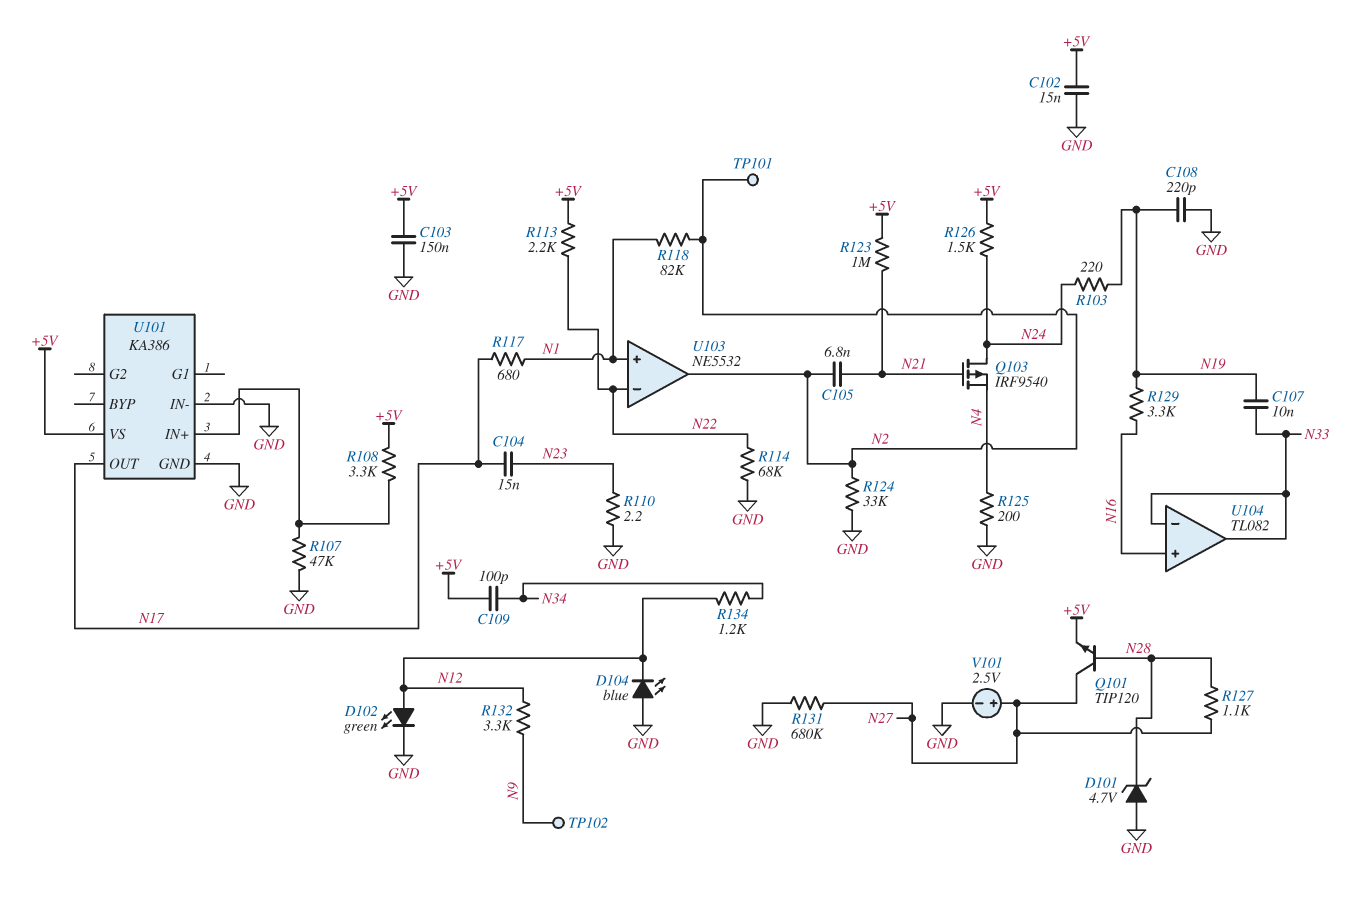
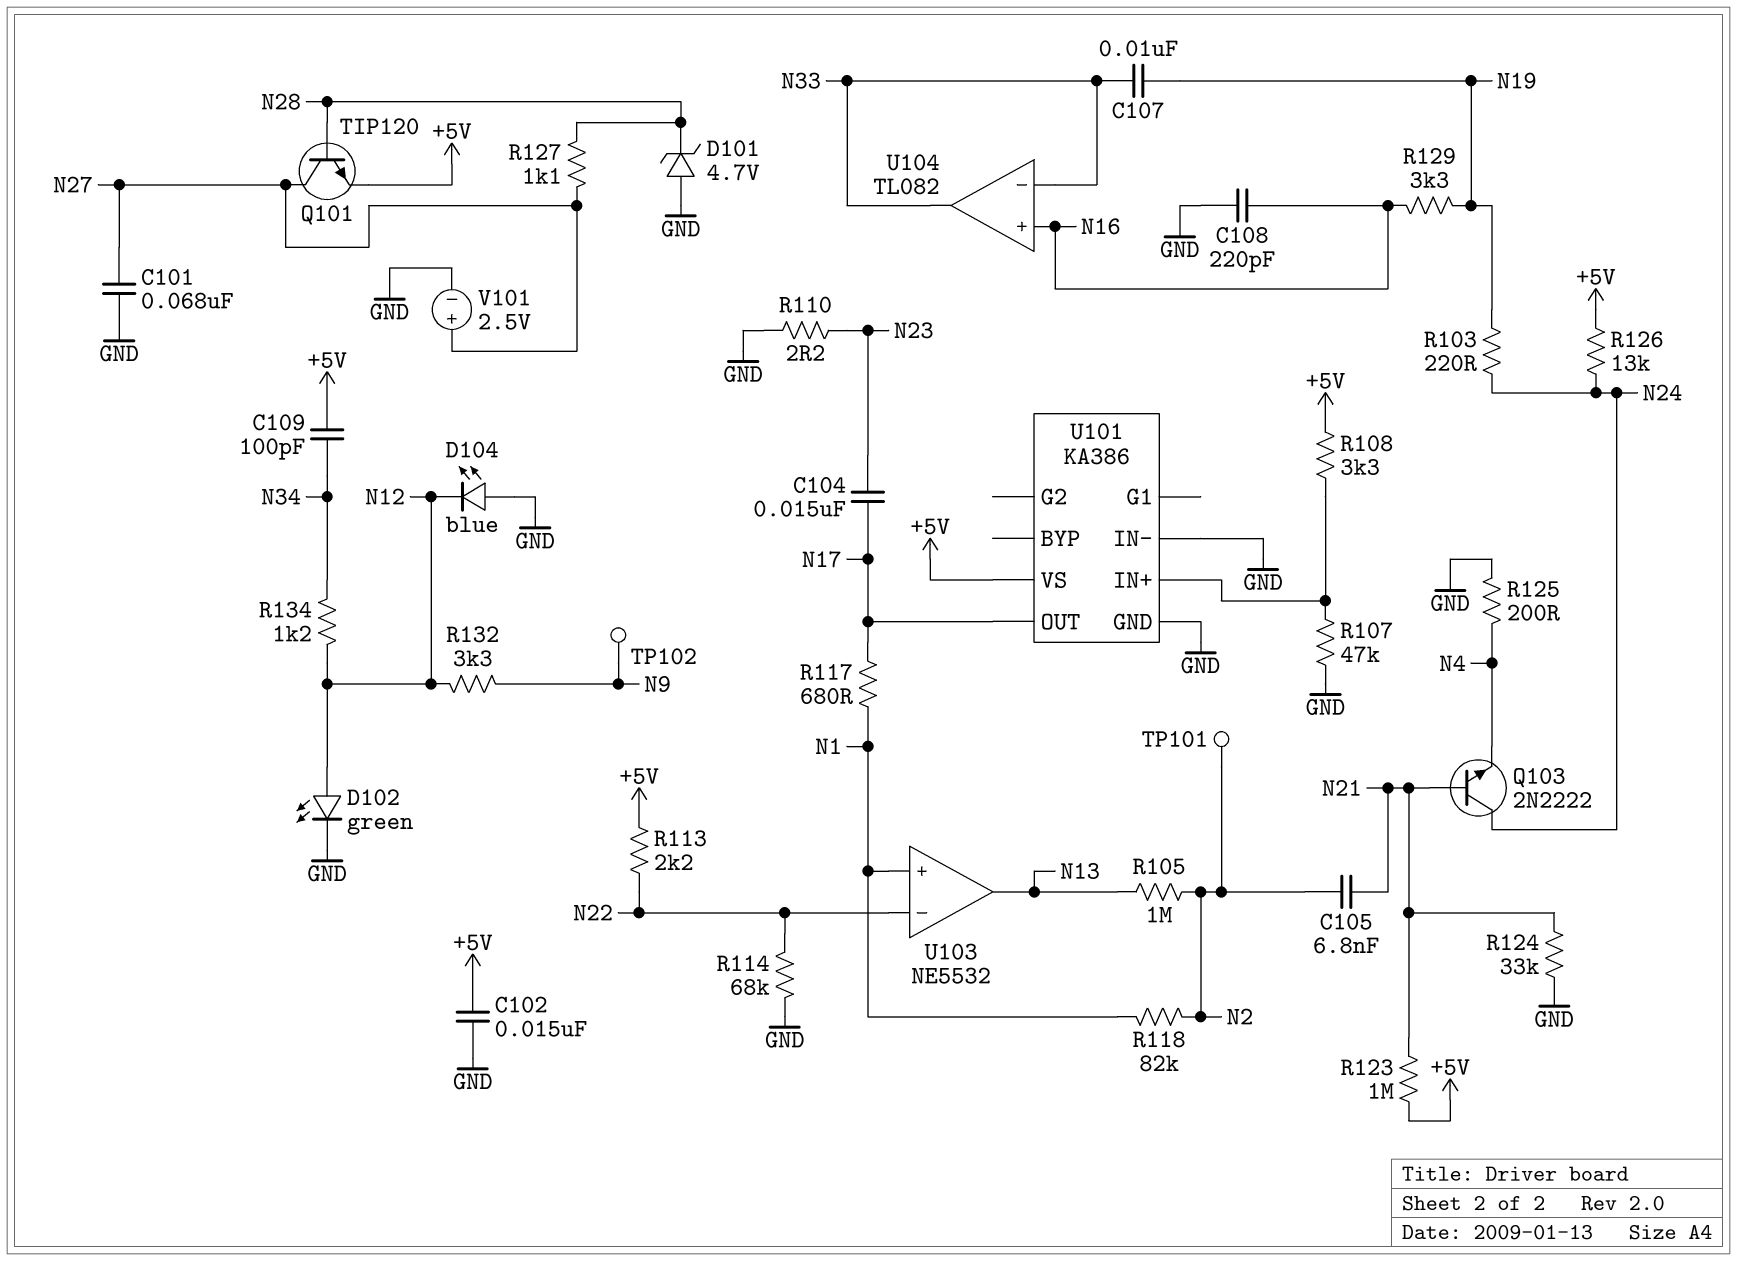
C101: none -> 68nF (GND, N27)
C103: 150nF (+5V, GND) -> none
C108: 220pF (GND, N19) -> 220pF (GND, N16)
Q103: PMOS IRF9540 (G N21, D N24, S N4) -> NPN 2N2222 (B N21, C N24, E N4)
R105: none -> 1M (N2, N13)
R124: 33k (GND, N2) -> 33k (GND, N21)
R126: 1.5k (+5V, N24) -> 13k (+5V, N24)
R131: 680k (GND, N27) -> none
U103 pin out: N2 -> N13

